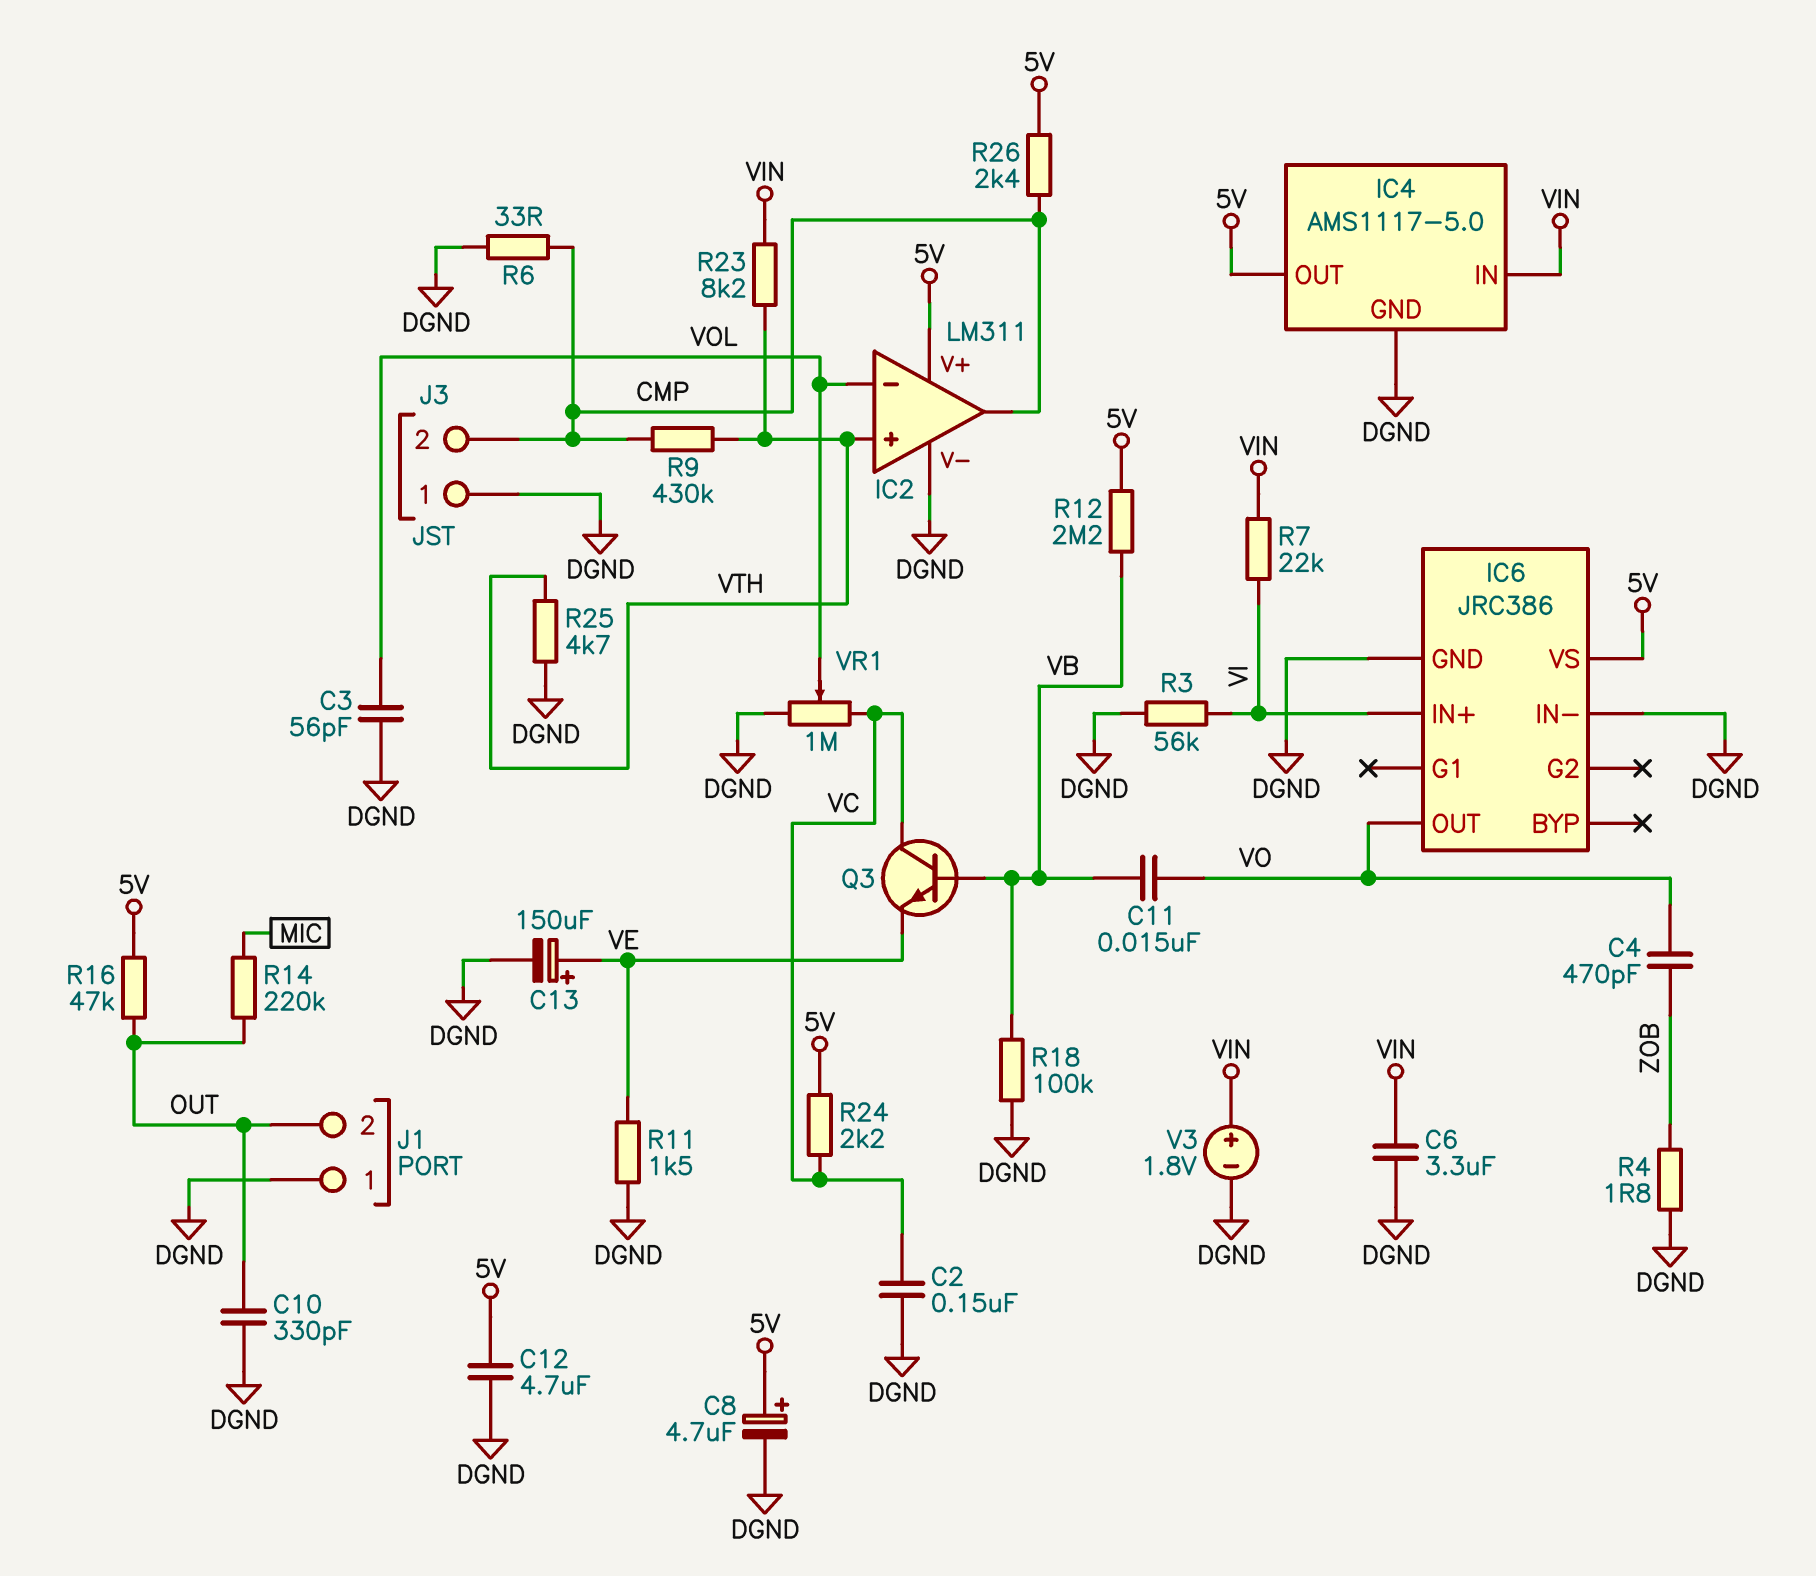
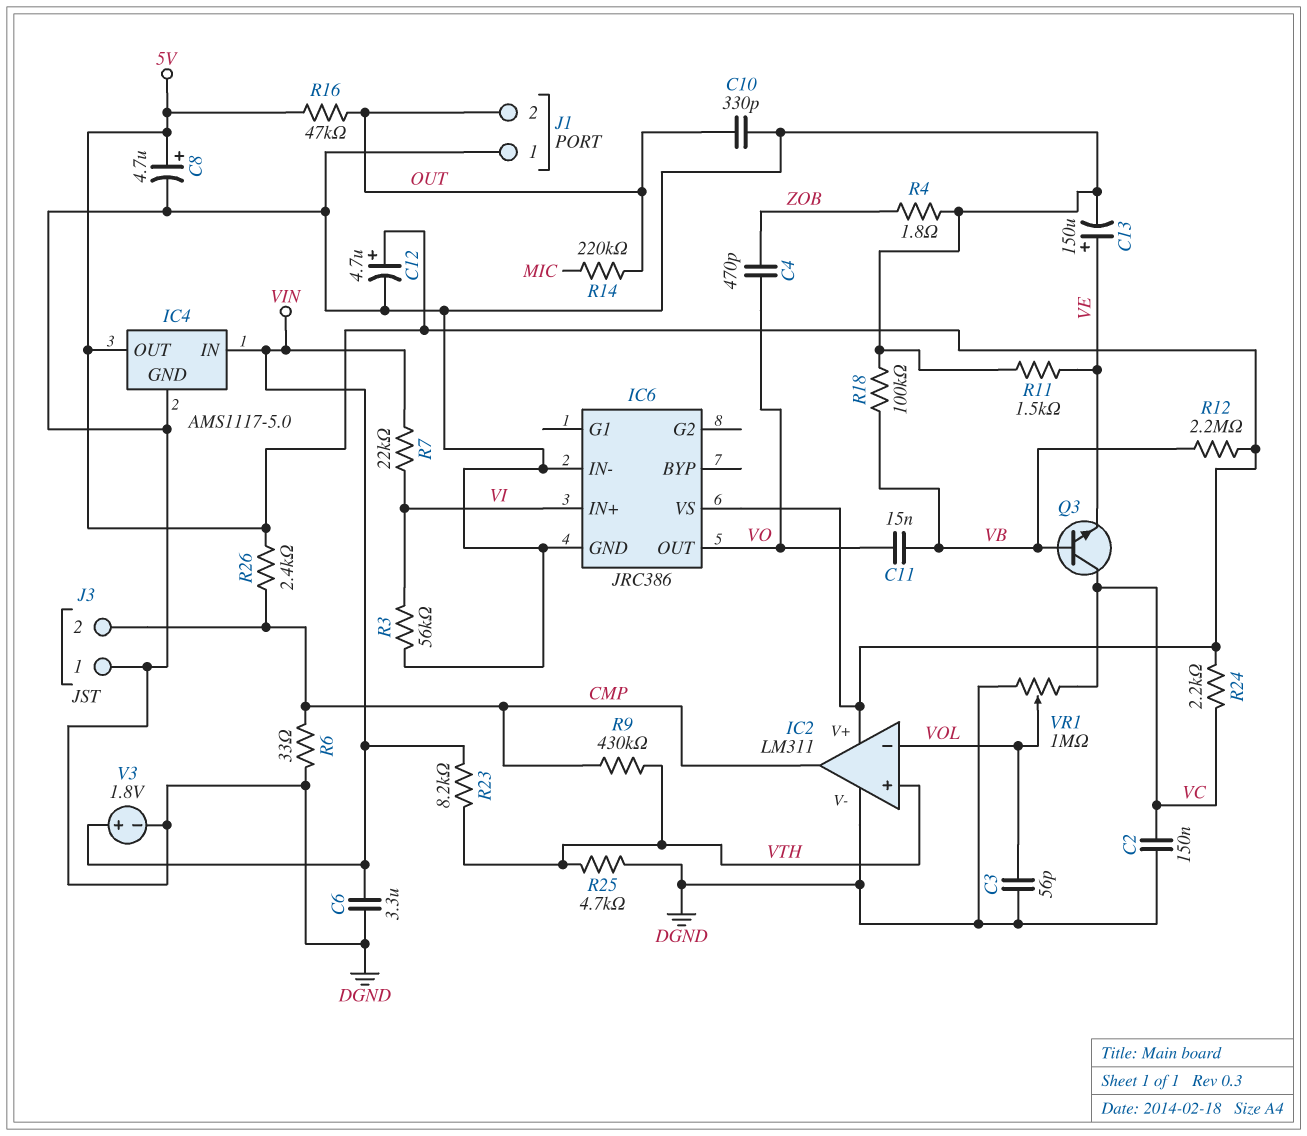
C12: 4.7uF (5V, DGND) -> 4.7uF (plus 5V, minus DGND)

